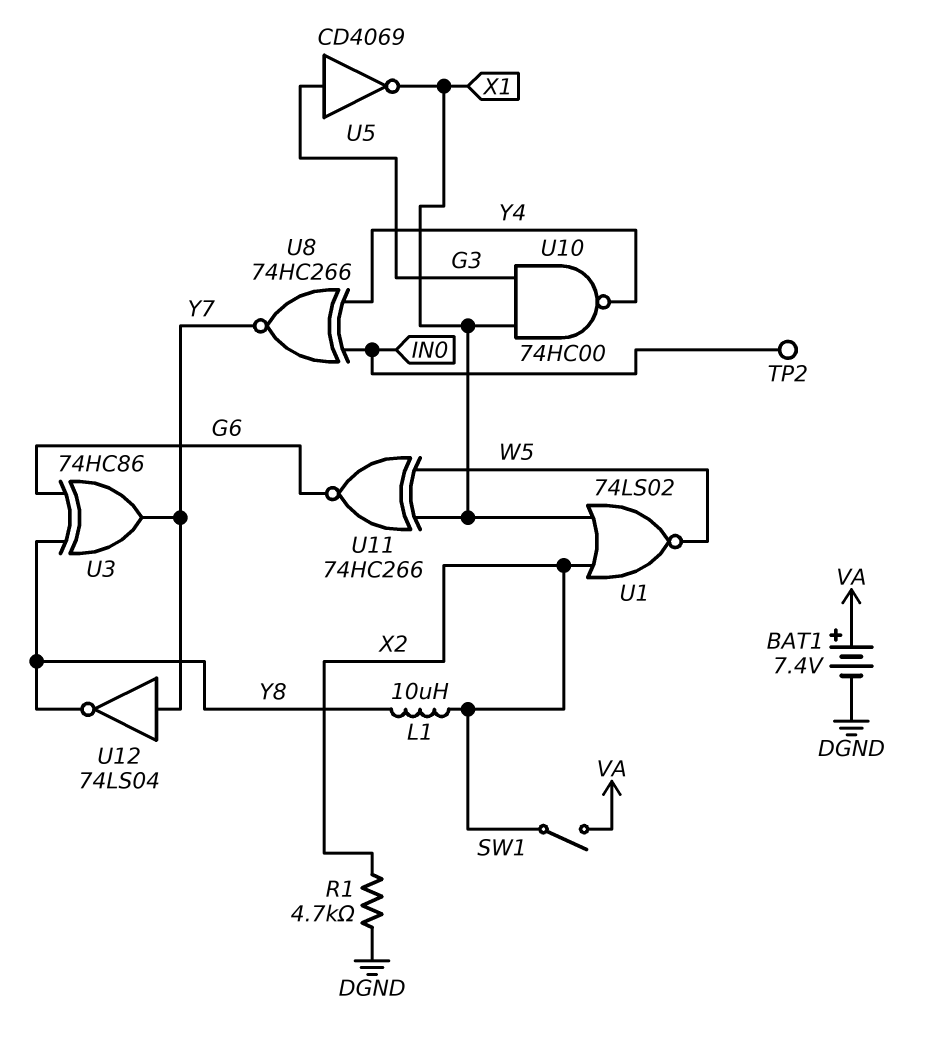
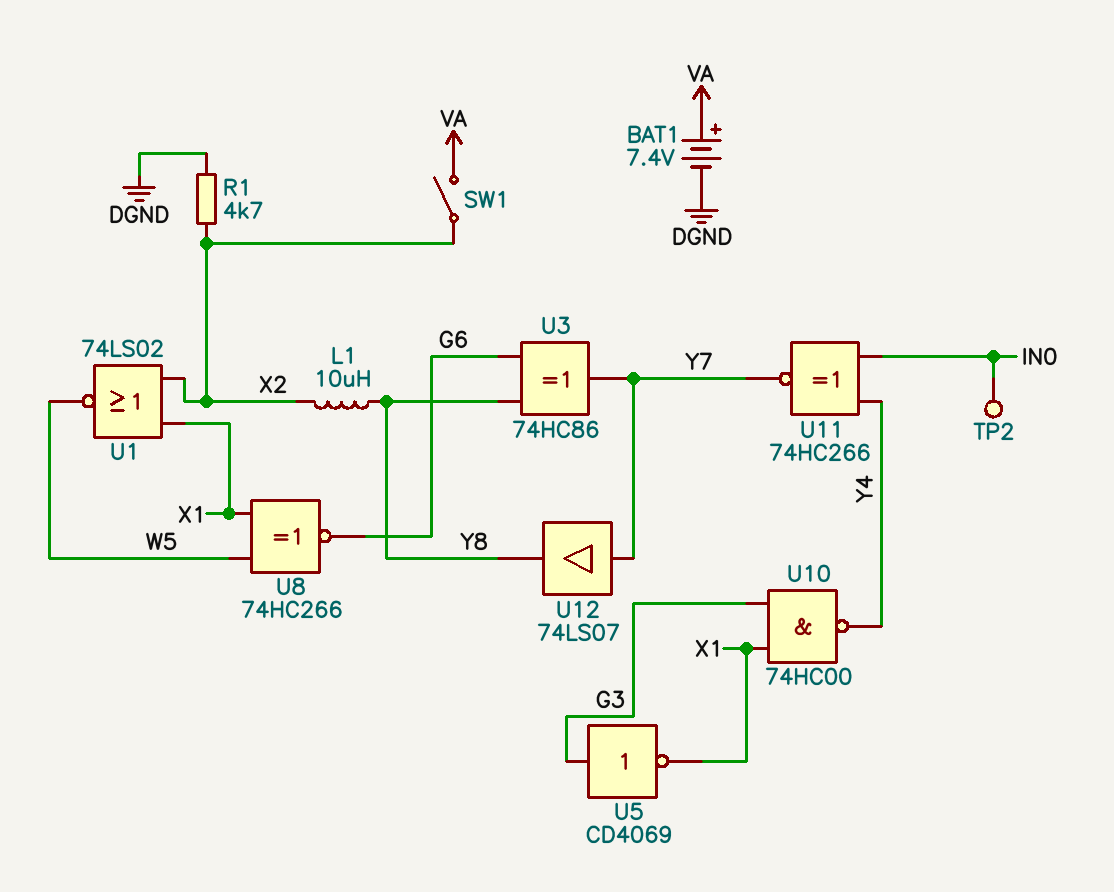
U8: XNOR 74HC266 (in IN0, in Y4, out Y7) -> XNOR 74HC266 (in W5, in X1, out G6)
U11: XNOR 74HC266 (in W5, in X1, out G6) -> XNOR 74HC266 (in IN0, in Y4, out Y7)
U12: NOT 74LS04 (in Y7, out Y8) -> buffer 74LS07 (in Y7, out Y8)

